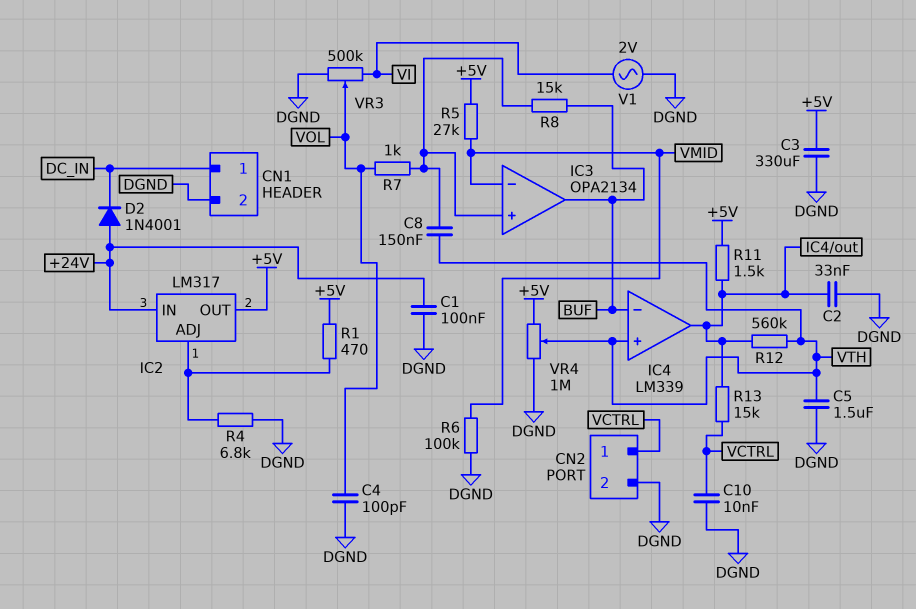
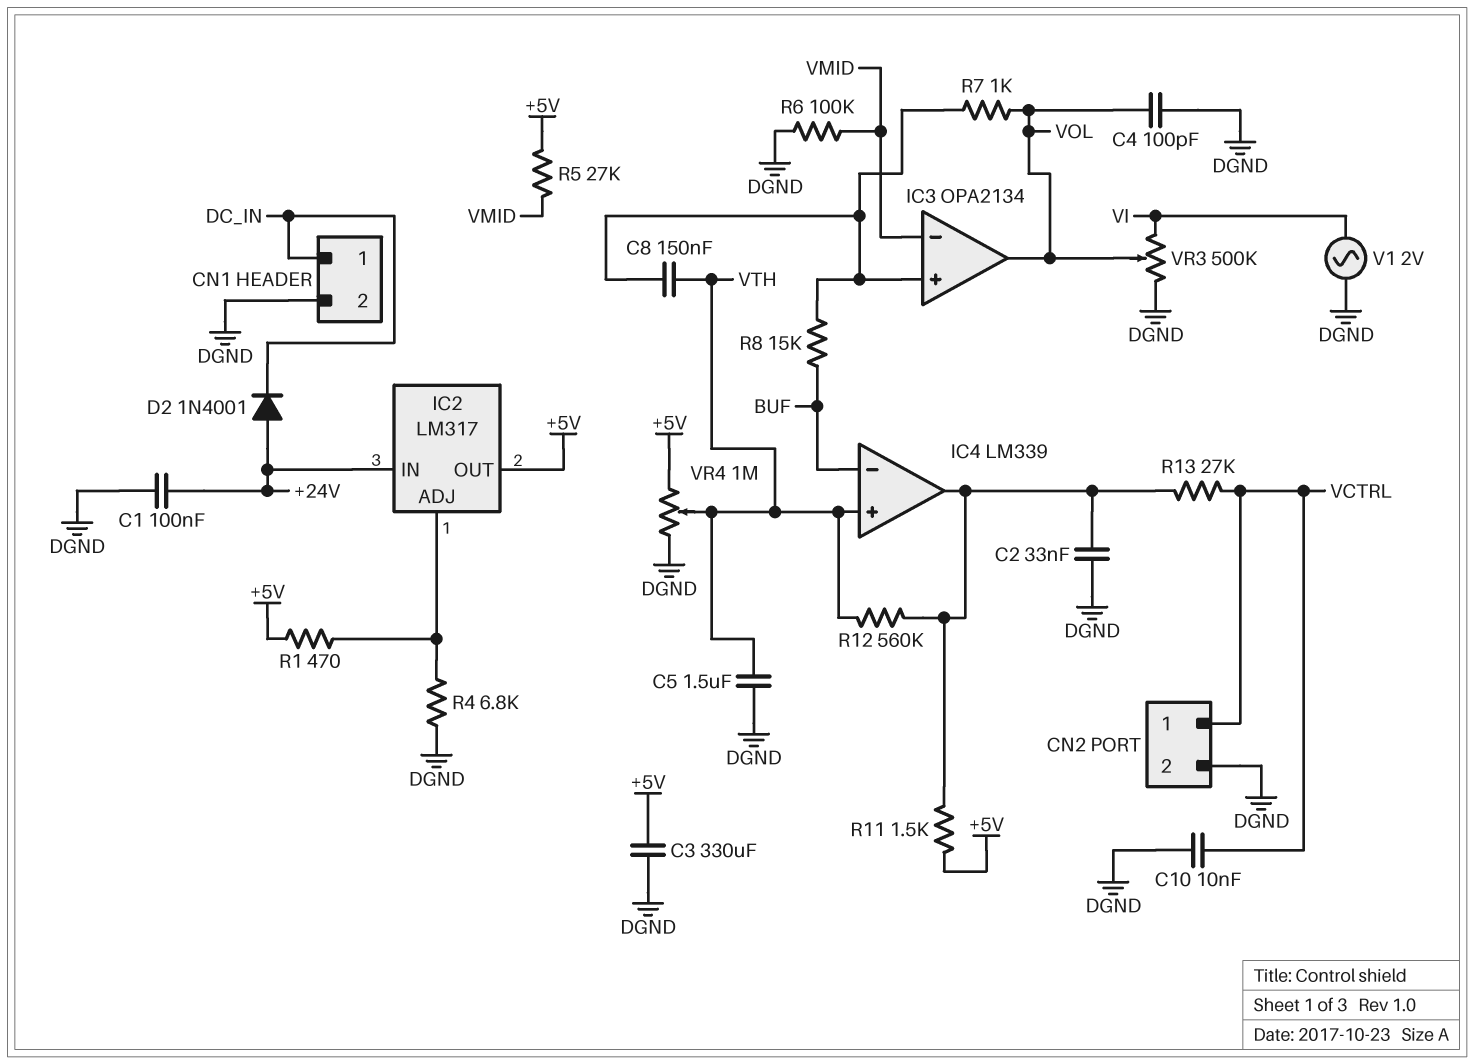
IC3 pin out: BUF -> VOL
R13: 15k (IC4/out, VCTRL) -> 27k (IC4/out, VCTRL)

